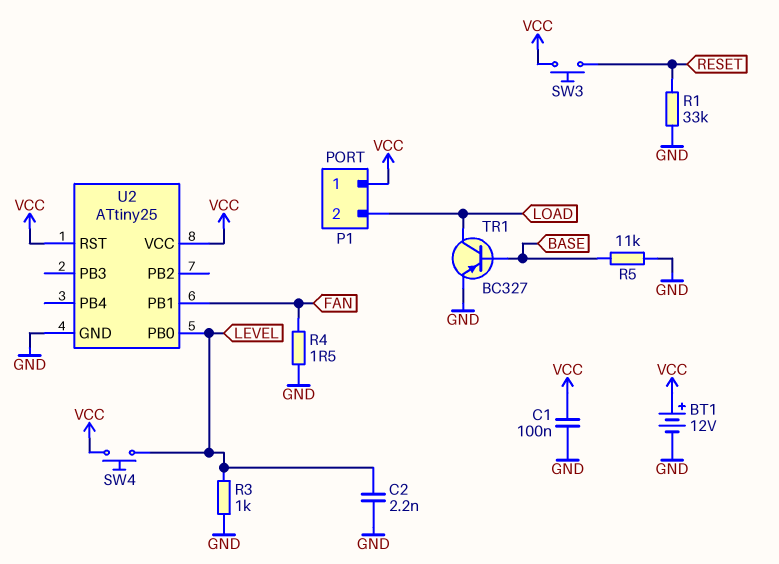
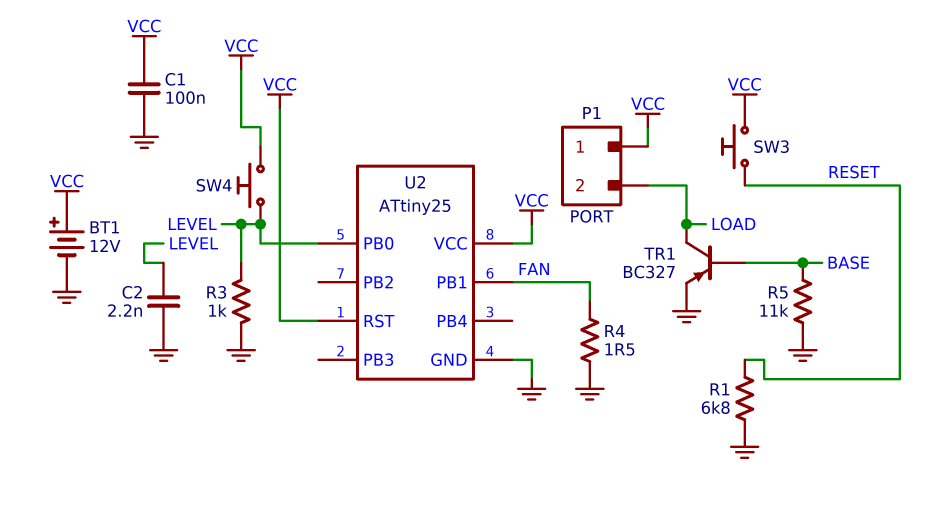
R1: 33k (GND, RESET) -> 6.8k (GND, RESET)

